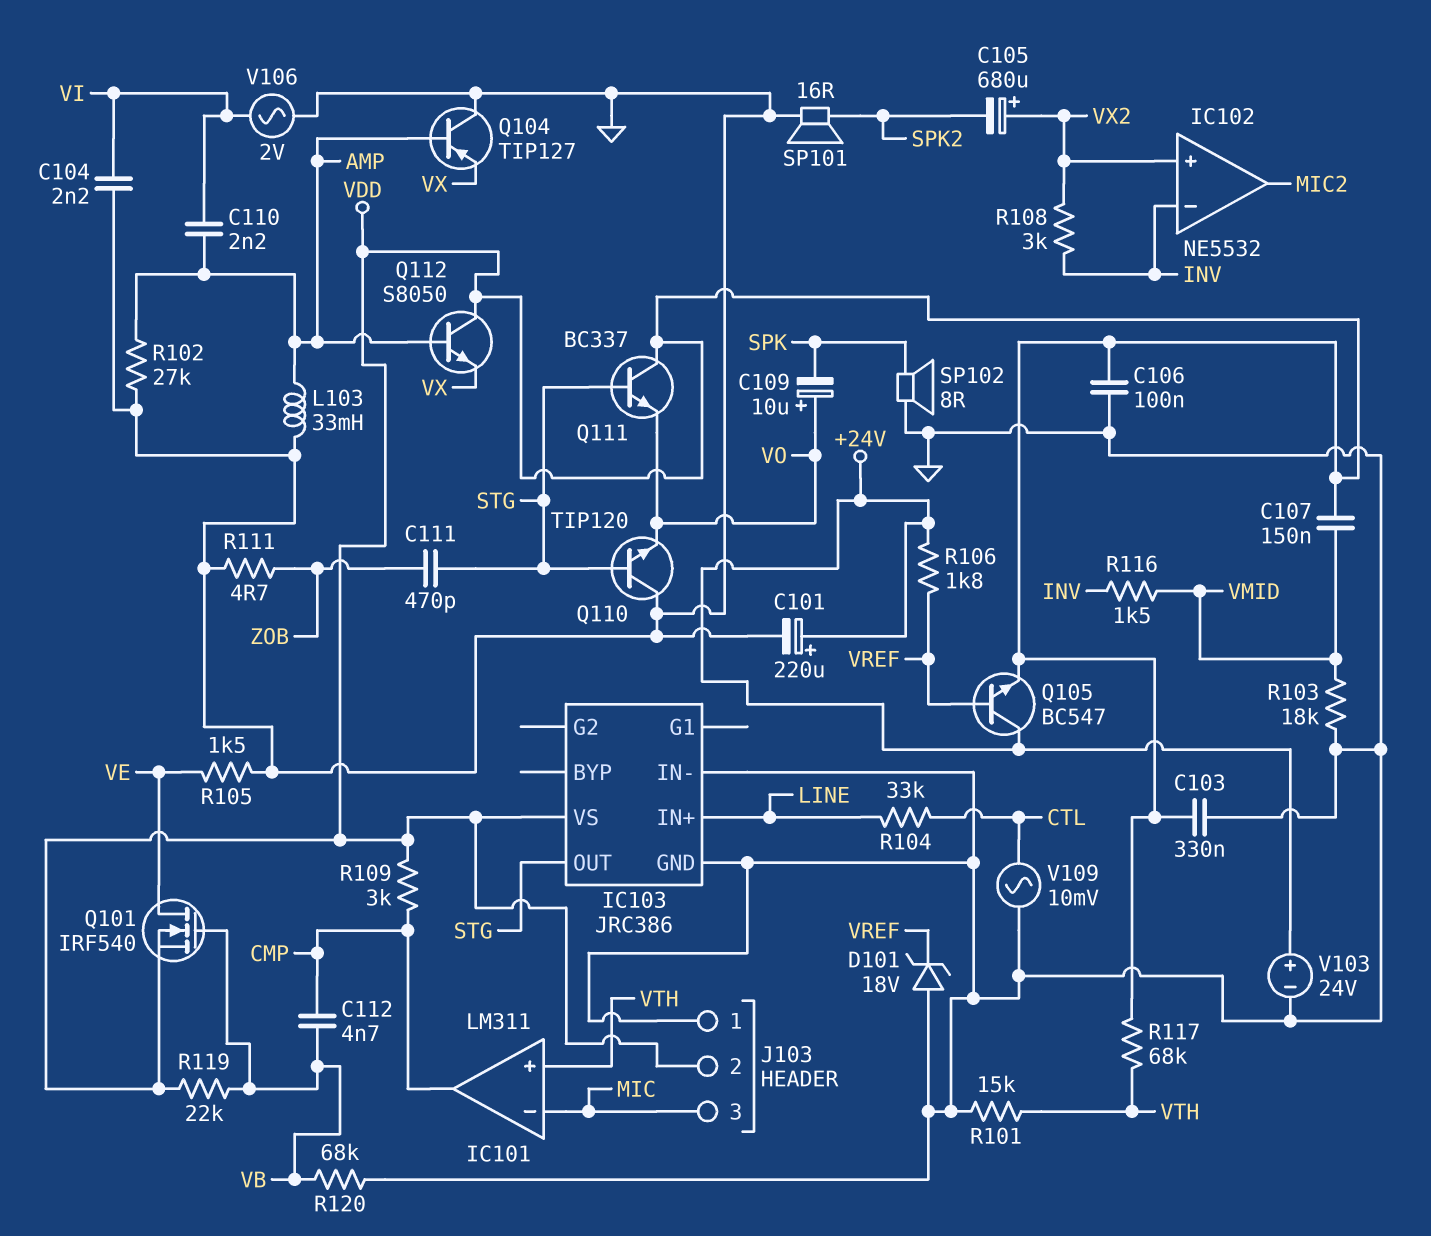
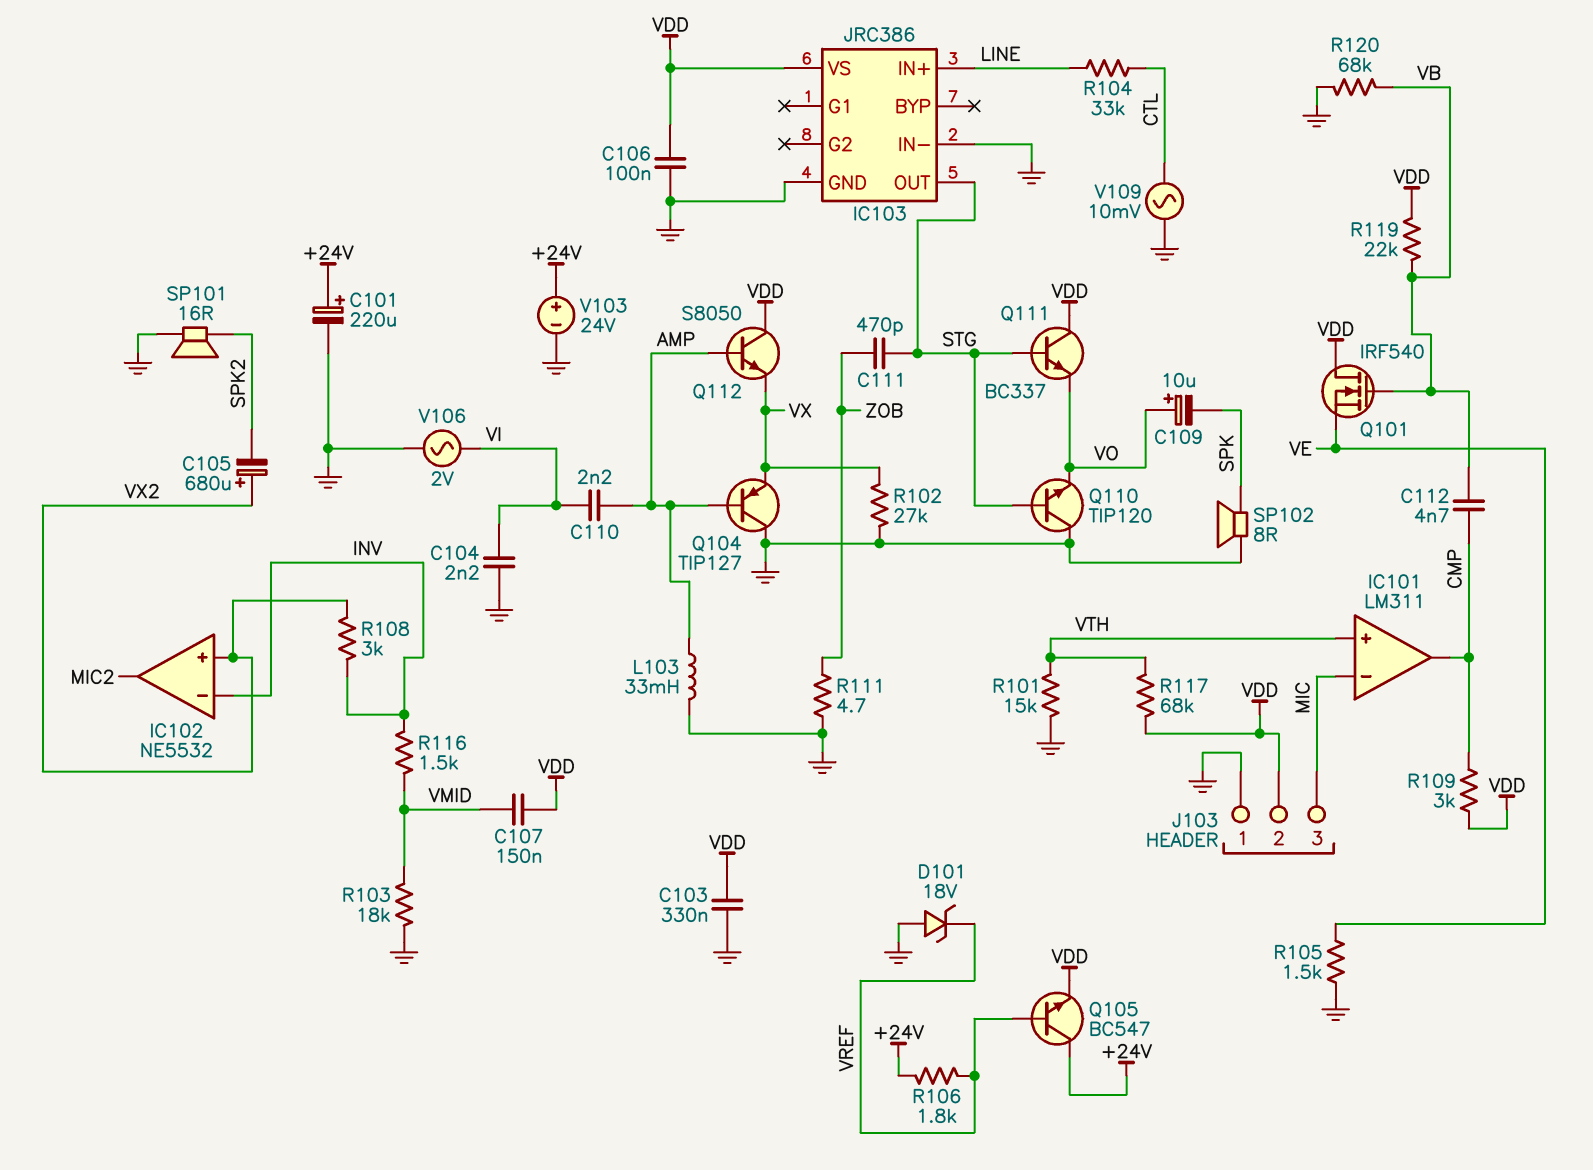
Q101: NMOS IRF540 (G VB, D VE, S VDD) -> NMOS IRF540 (G VB, D VDD, S VE)
R102: 27k (AMP, GND) -> 27k (GND, VX)

